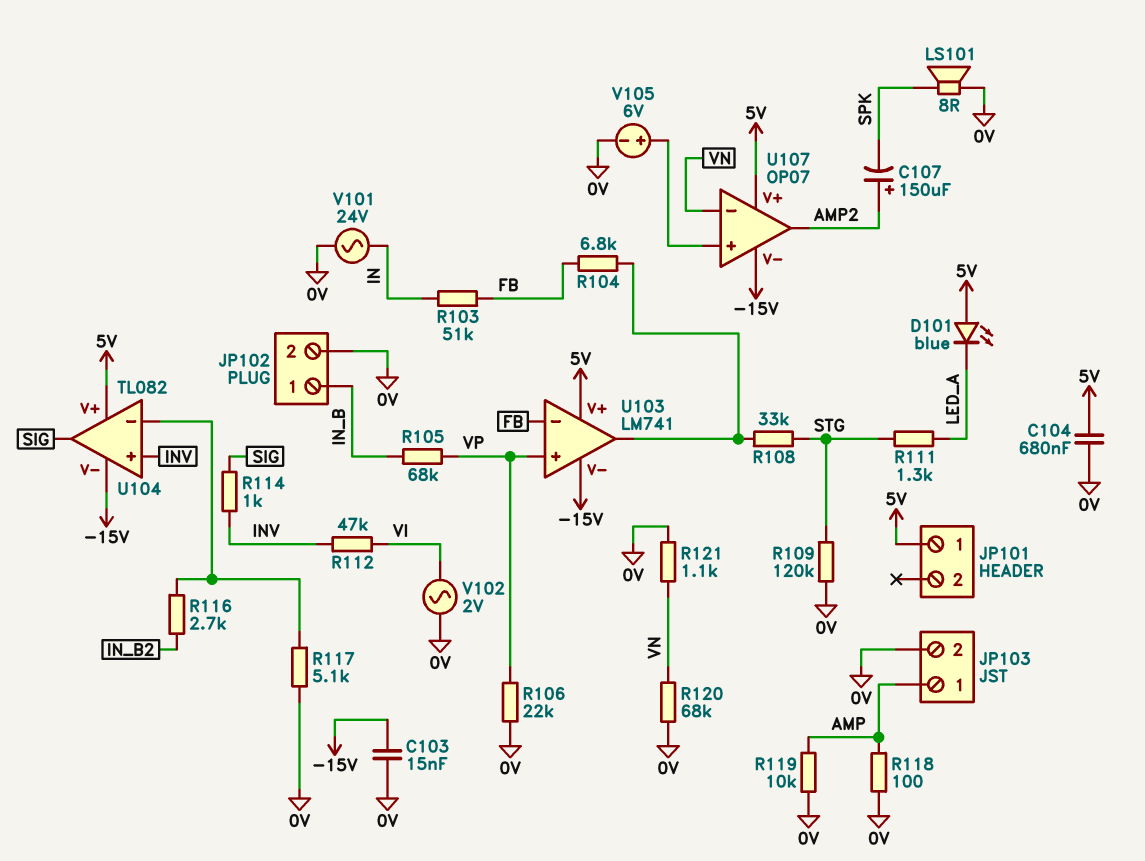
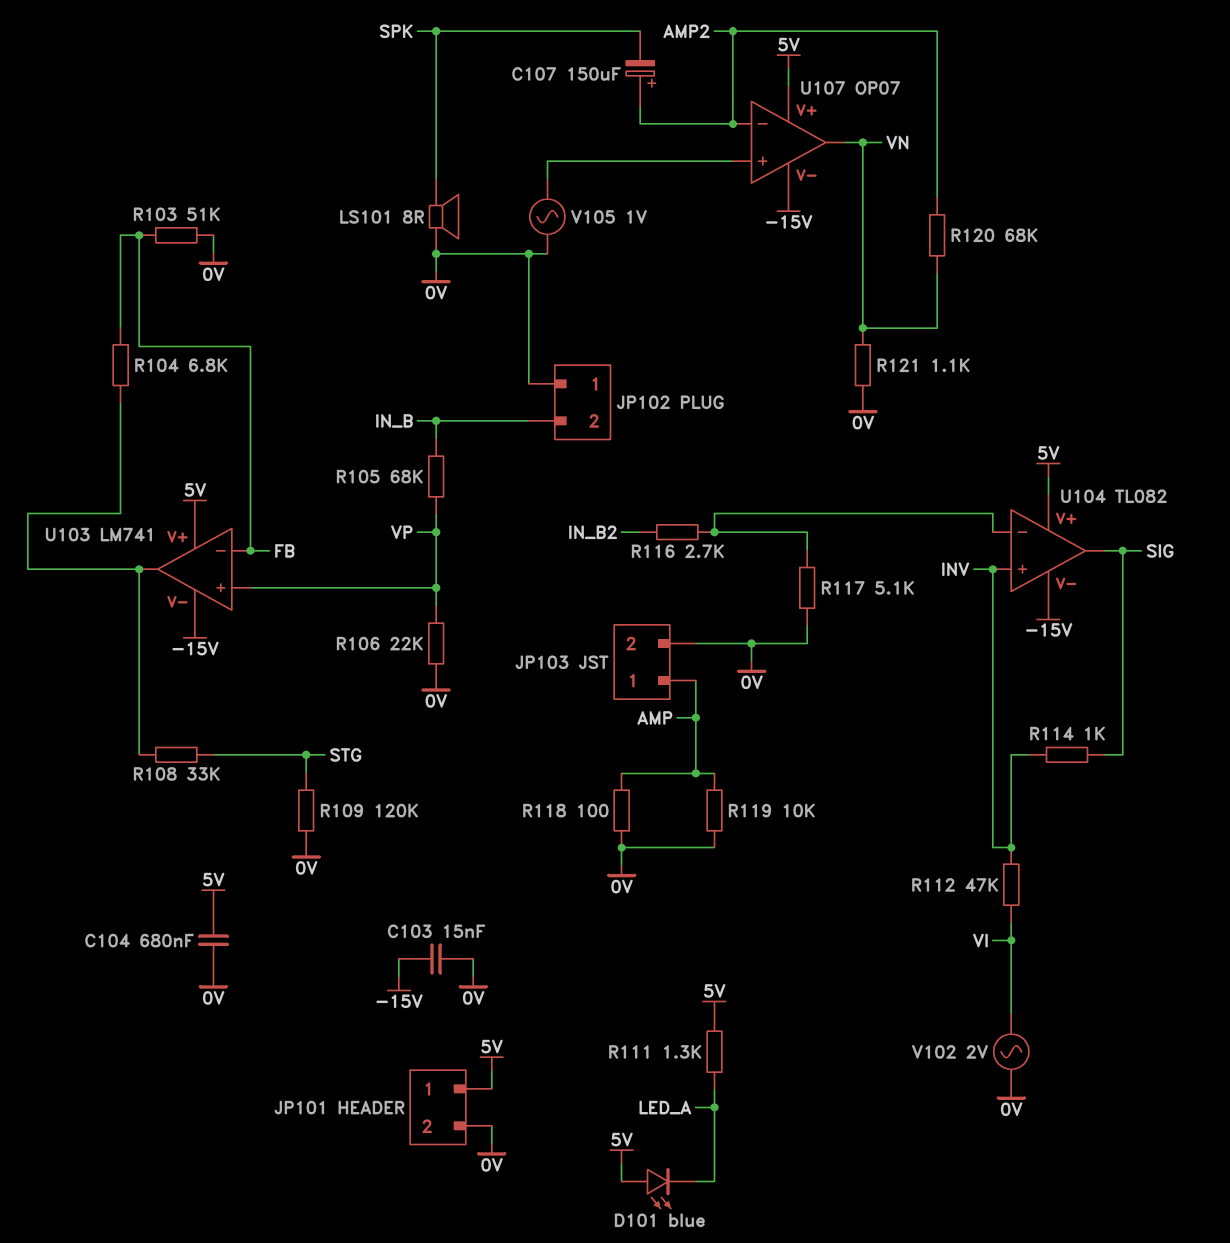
JP101 pin 2: none -> 0V
JP102 pin 1: IN_B -> 0V
JP102 pin 2: 0V -> IN_B
R103: 51k (FB, IN) -> 51k (0V, FB)
R111: 1.3k (LED_A, STG) -> 1.3k (5V, LED_A)
R120: 68k (0V, VN) -> 68k (AMP2, VN)
U107 pin in-: VN -> AMP2
U107 pin out: AMP2 -> VN
V101: AC 24V (0V, IN) -> none
V105: 6V (plus U107/in+, minus 0V) -> AC 1V (0V, U107/in+)

